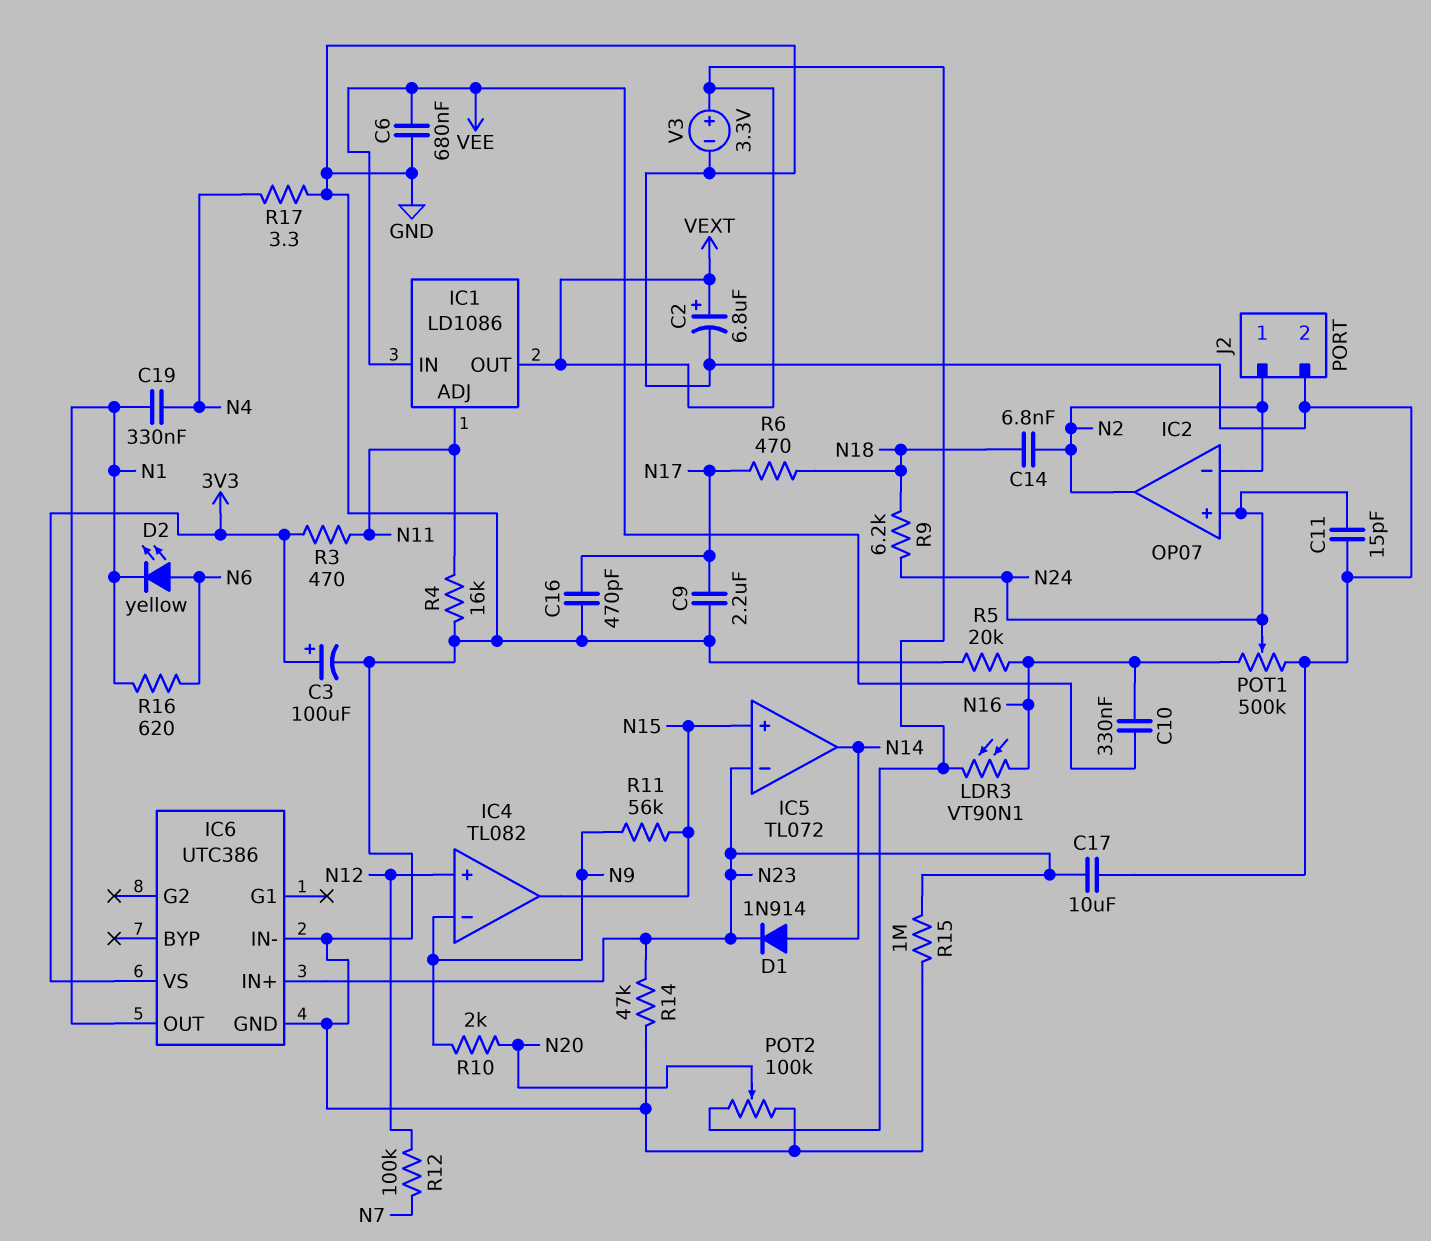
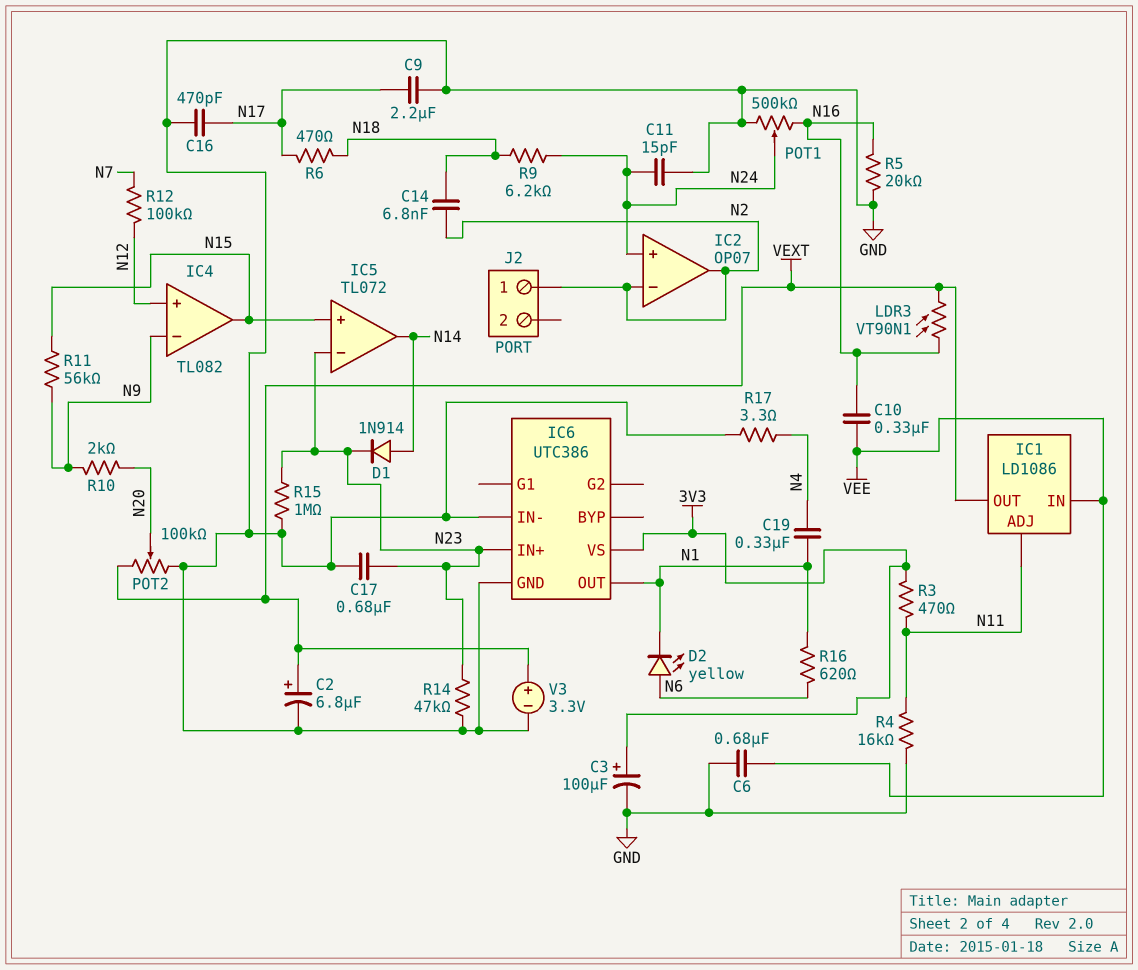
C17: 10uF (GND, N23) -> 680nF (GND, N23)
J2 pin 2: GND -> none

